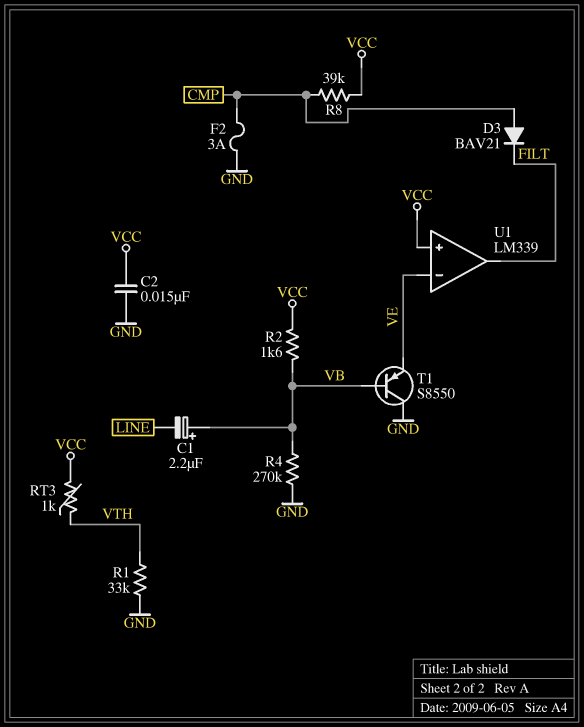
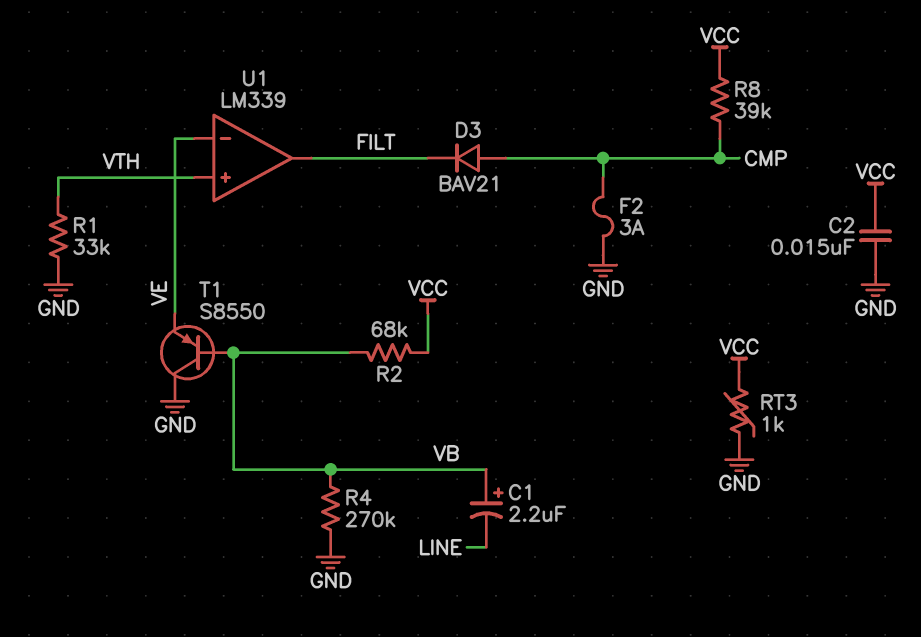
R2: 1.6k (VB, VCC) -> 68k (VB, VCC)
RT3: 1k (VCC, VTH) -> 1k (GND, VCC)
U1 pin in+: VCC -> VTH

